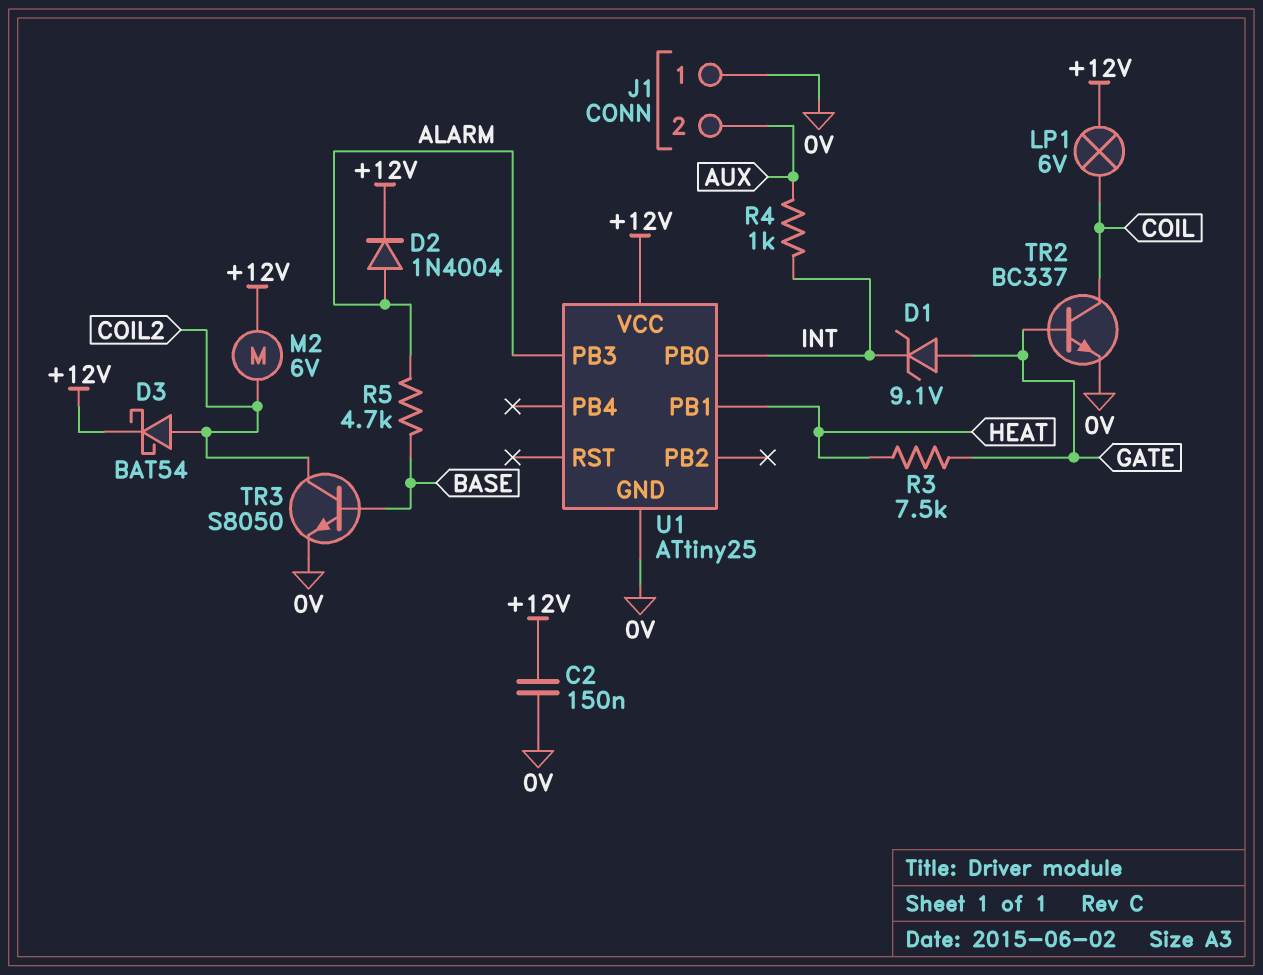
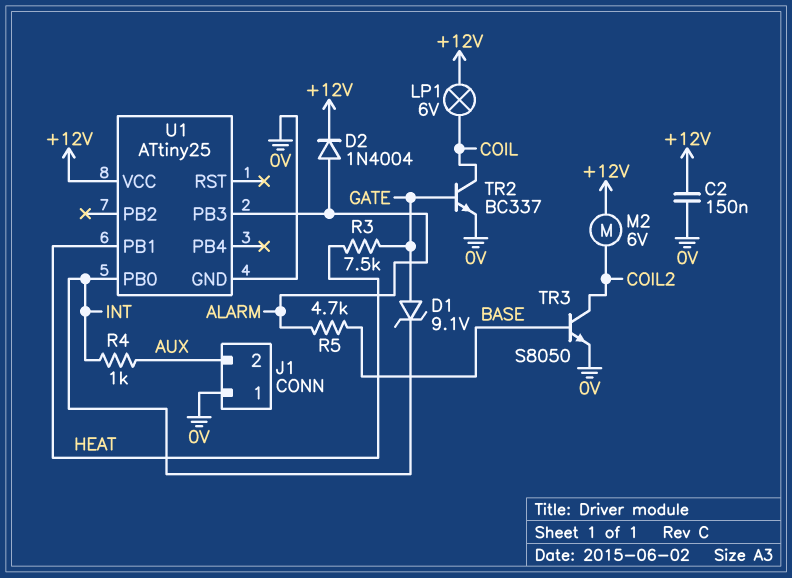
D3: schottky BAT54 (A COIL2, K +12V) -> none

